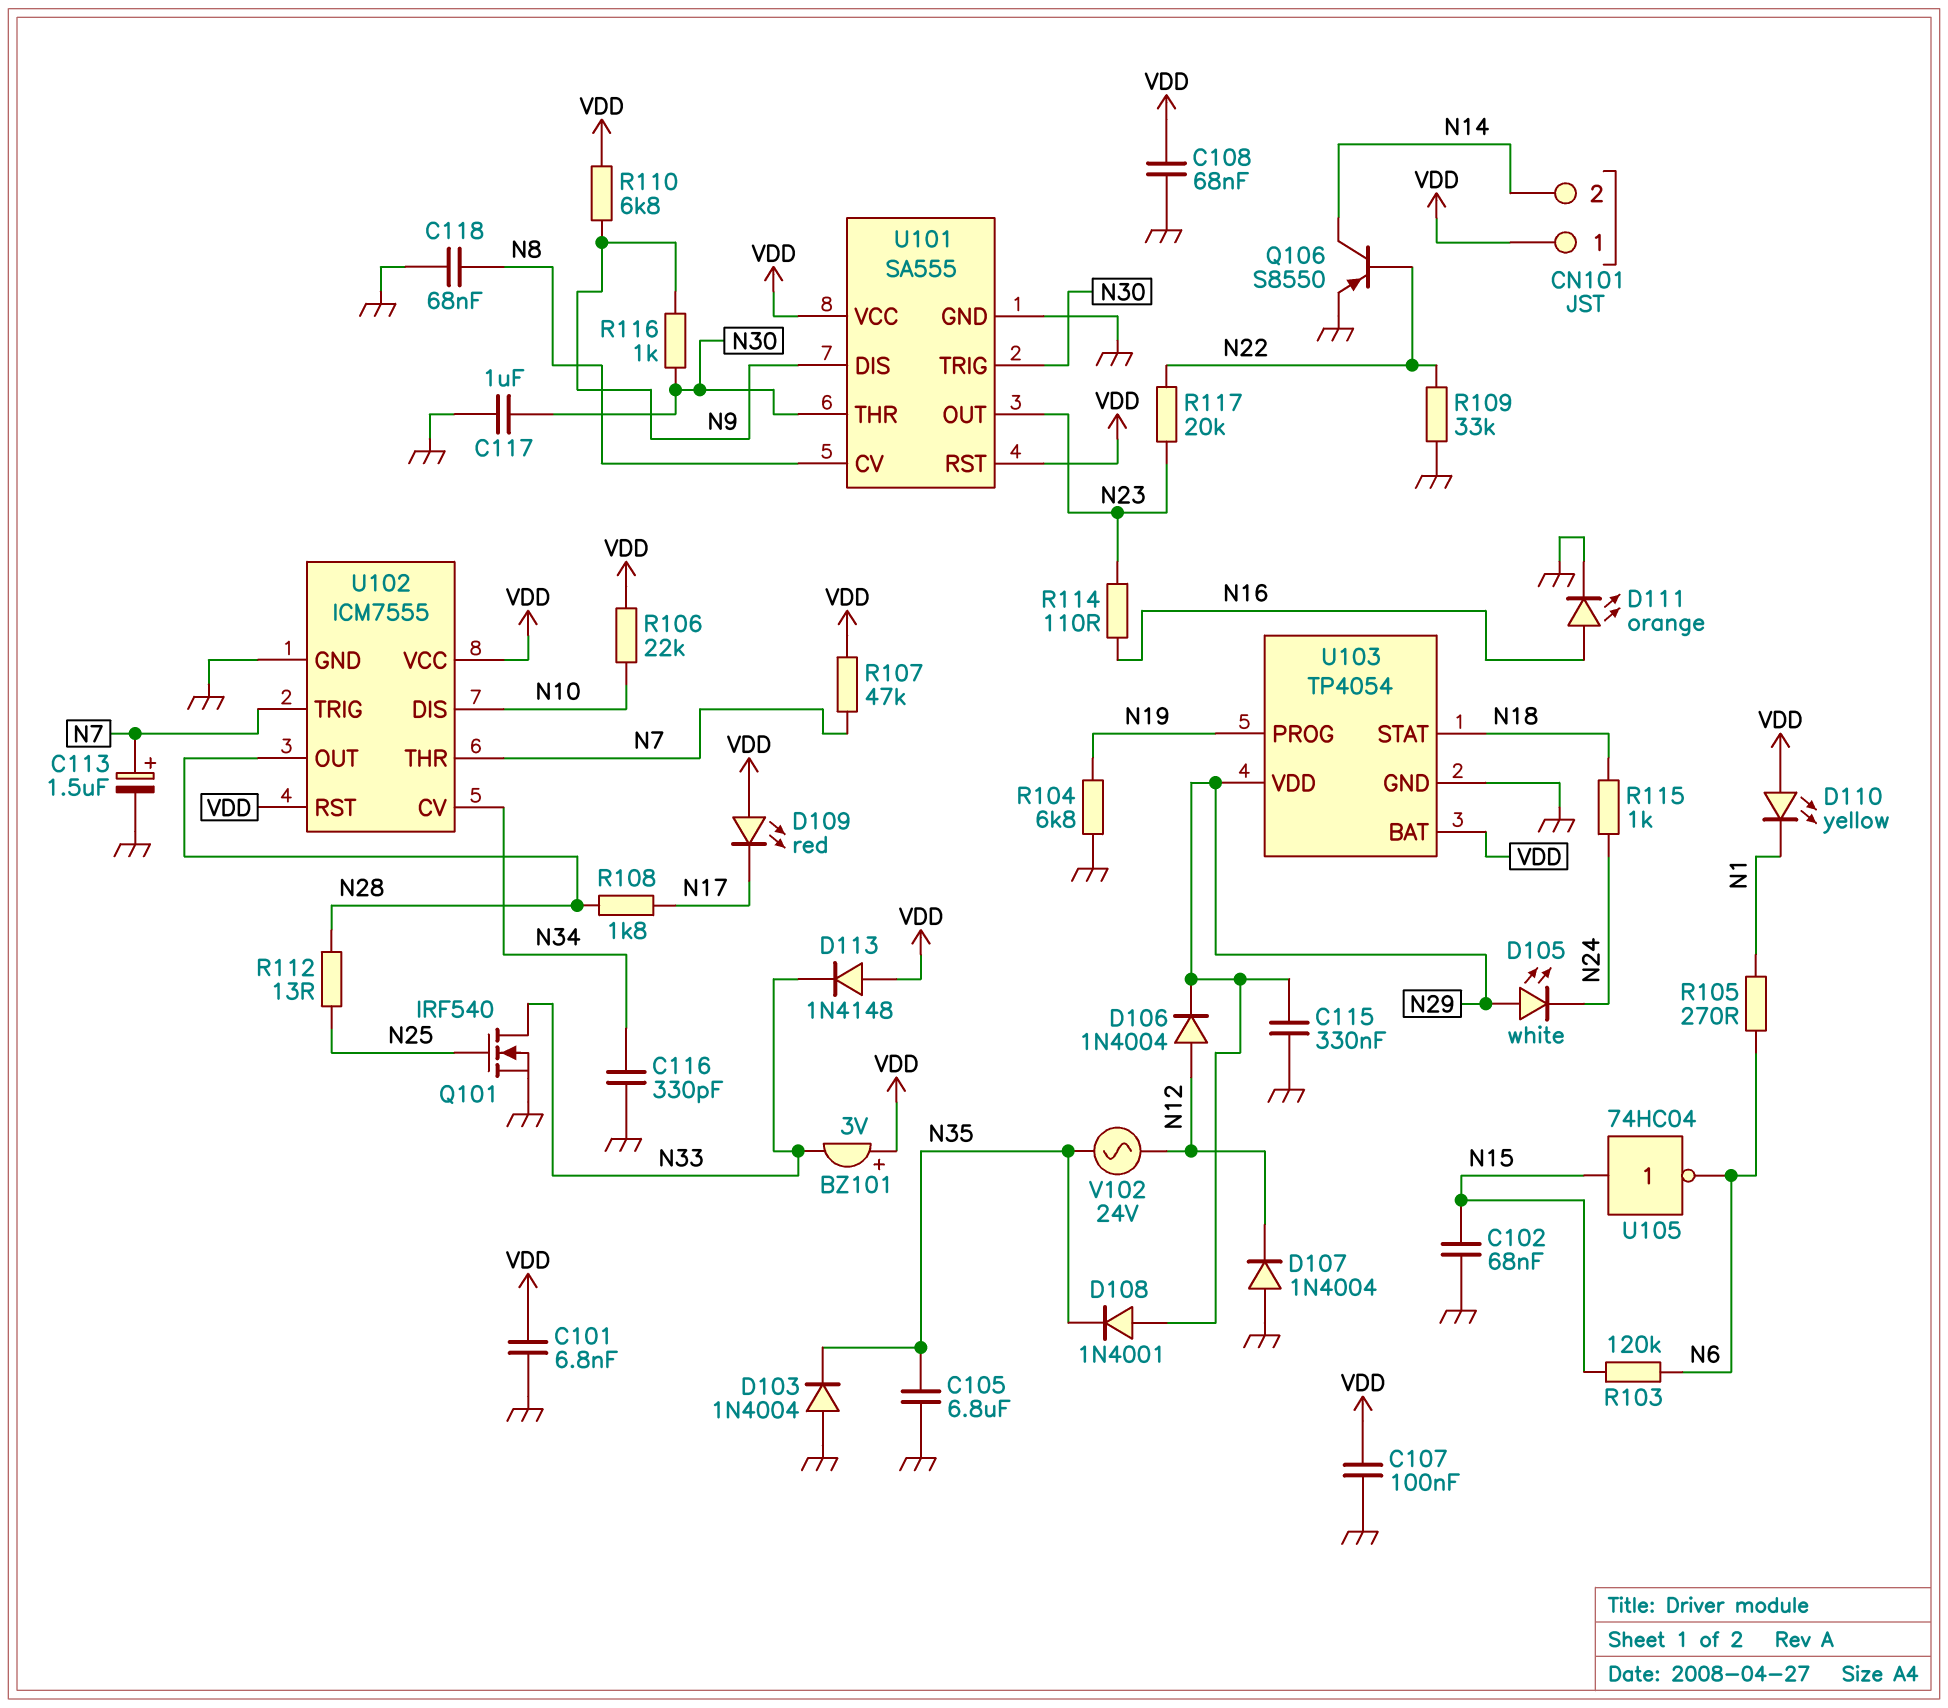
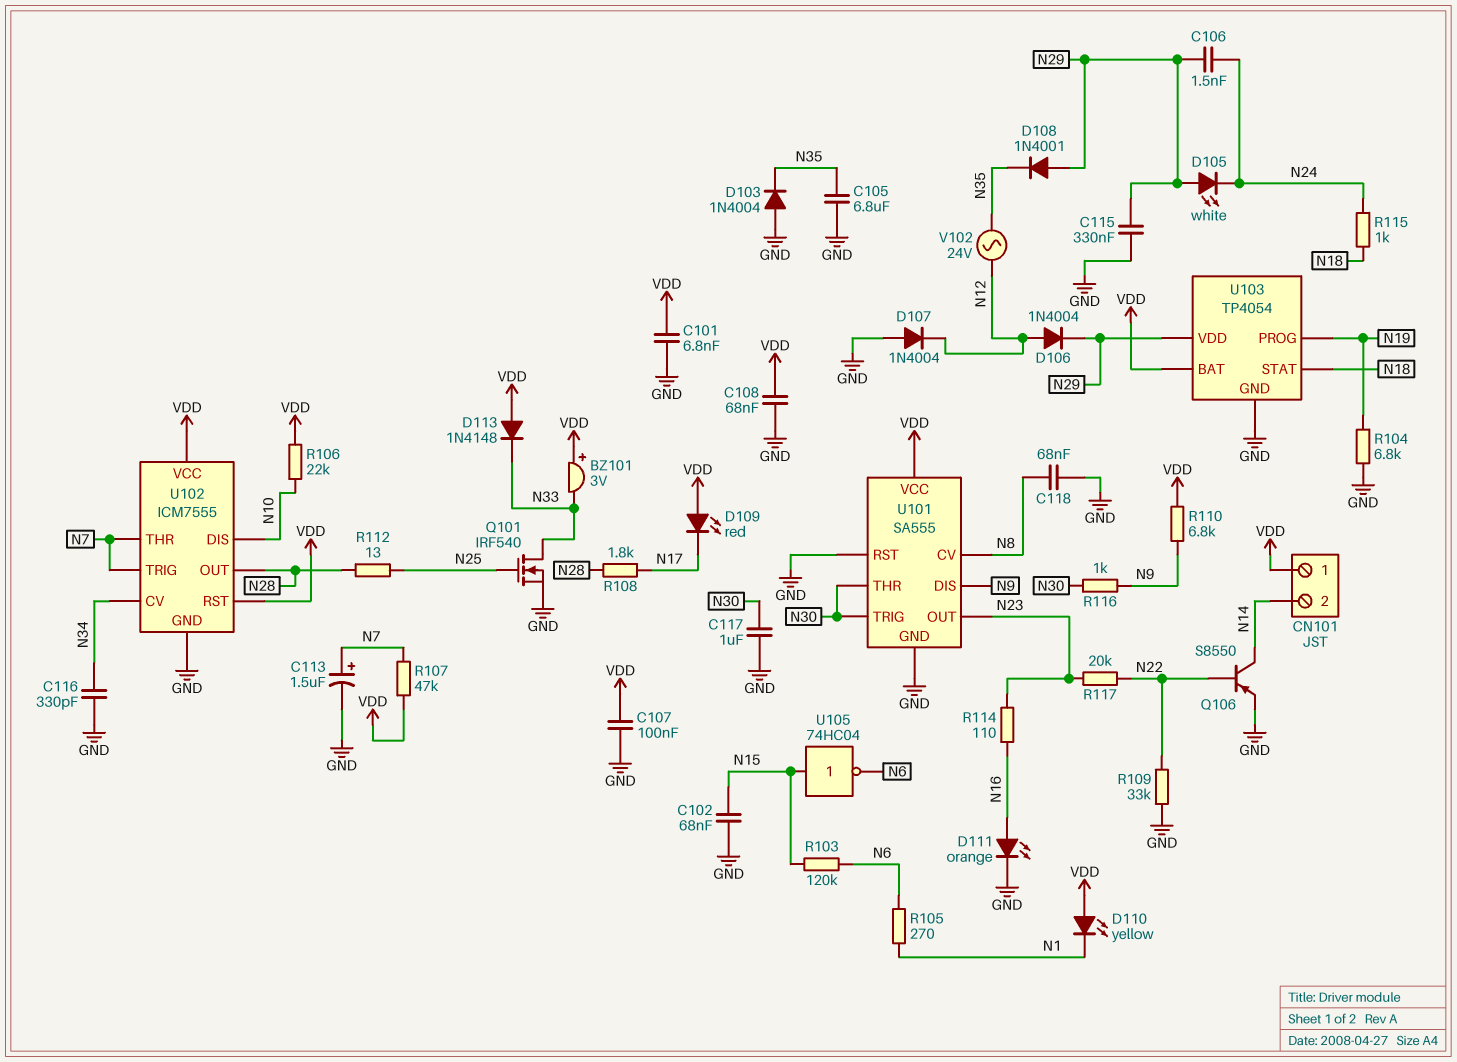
C106: none -> 1.5nF (N24, N29)
U101 pin RST: VDD -> GND

